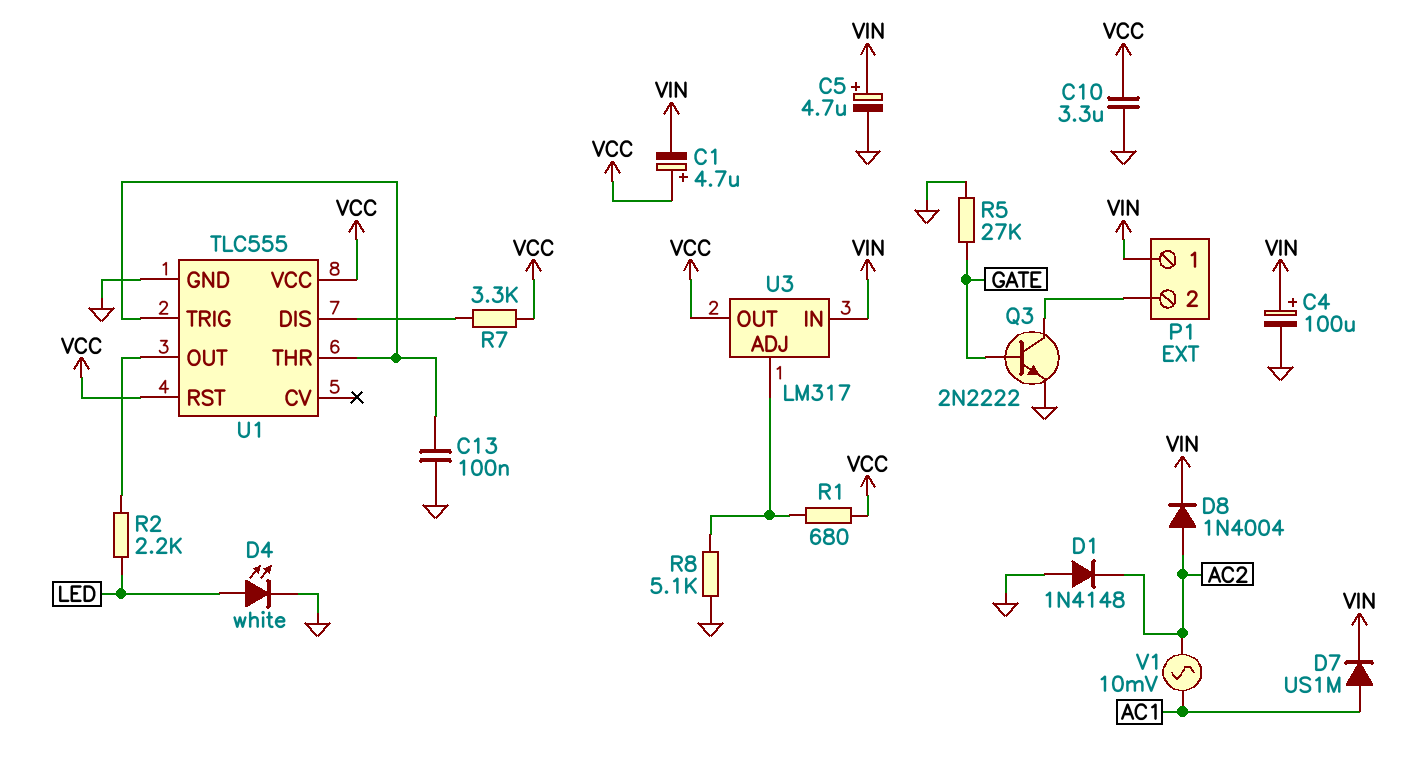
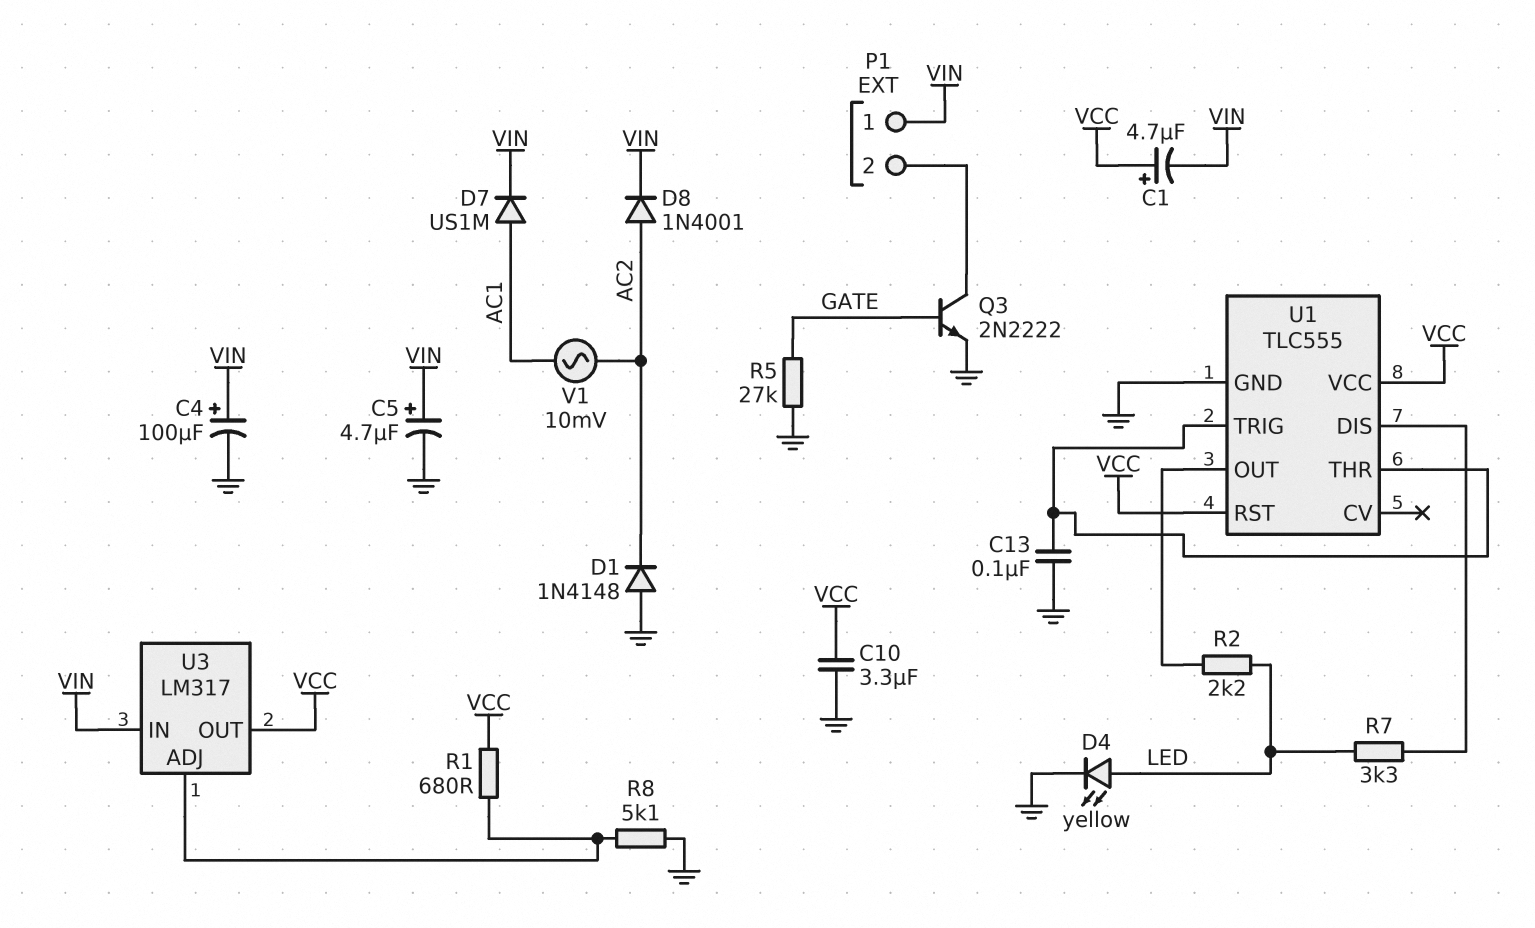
D4: LED white (A LED, K GND) -> LED yellow (A LED, K GND)
D8: diode 1N4004 (A AC2, K VIN) -> diode 1N4001 (A AC2, K VIN)
R7: 3.3k (U1/DIS, VCC) -> 3.3k (LED, U1/DIS)

